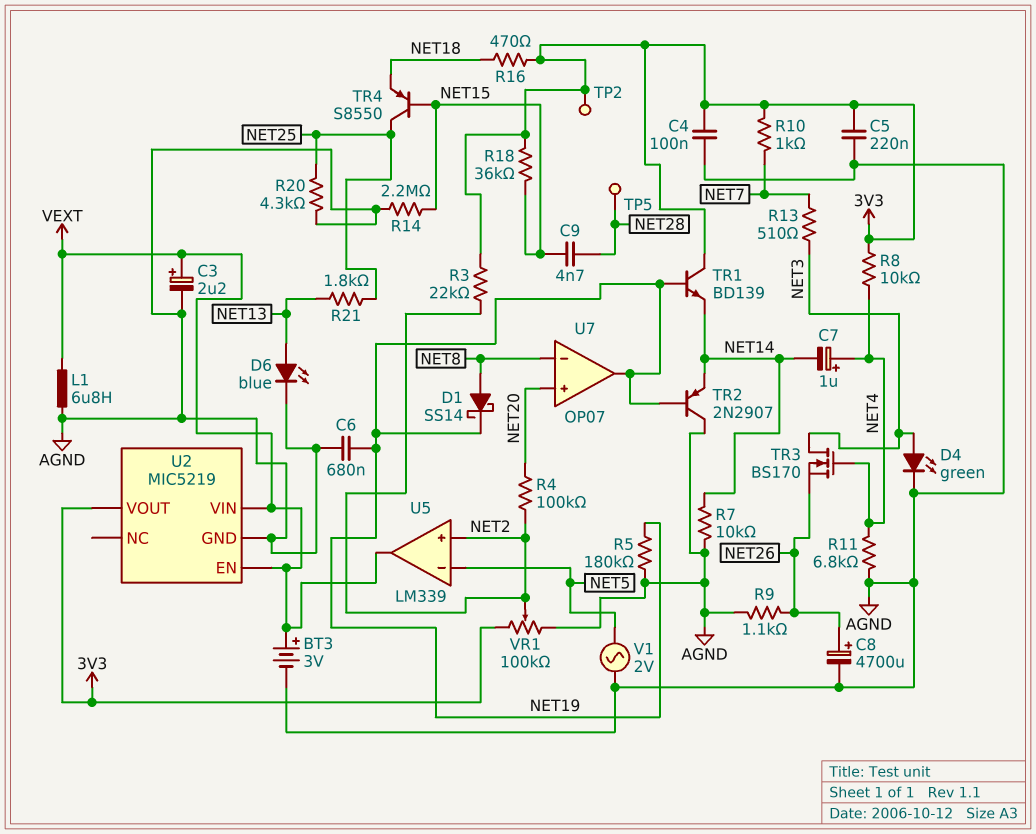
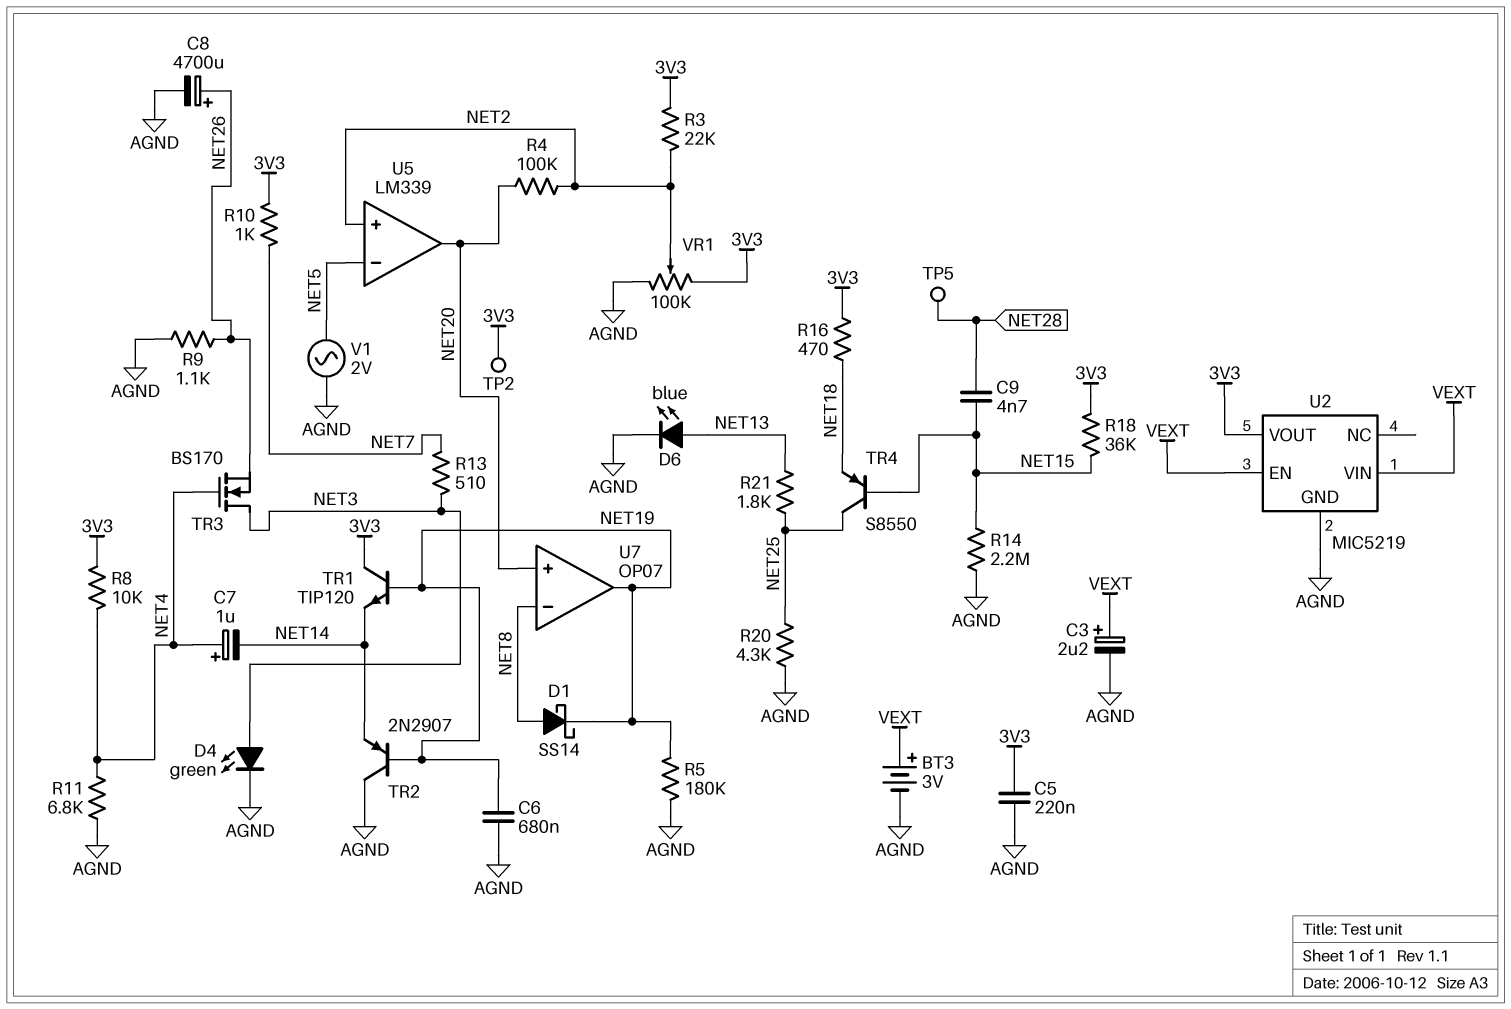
C4: 100nF (3V3, AGND) -> none
L1: 6.8uH (AGND, VEXT) -> none
R7: 10k (AGND, NET14) -> none
TR1: NPN BD139 (B NET19, C 3V3, E NET14) -> NPN TIP120 (B NET19, C 3V3, E NET14)
U5 pin out: VEXT -> NET20

